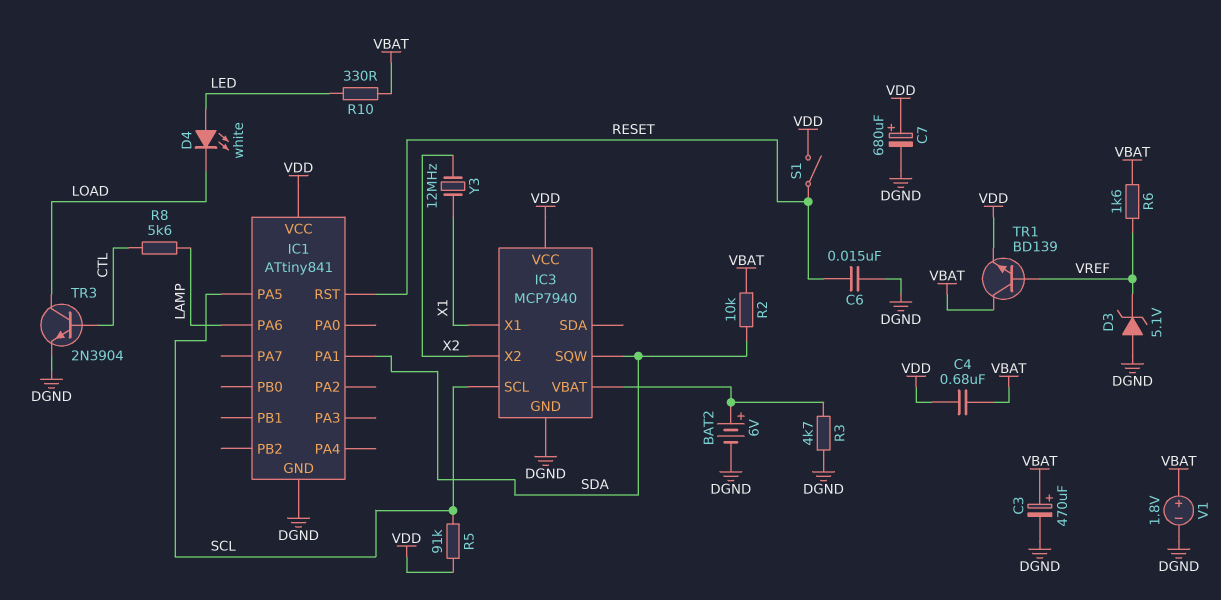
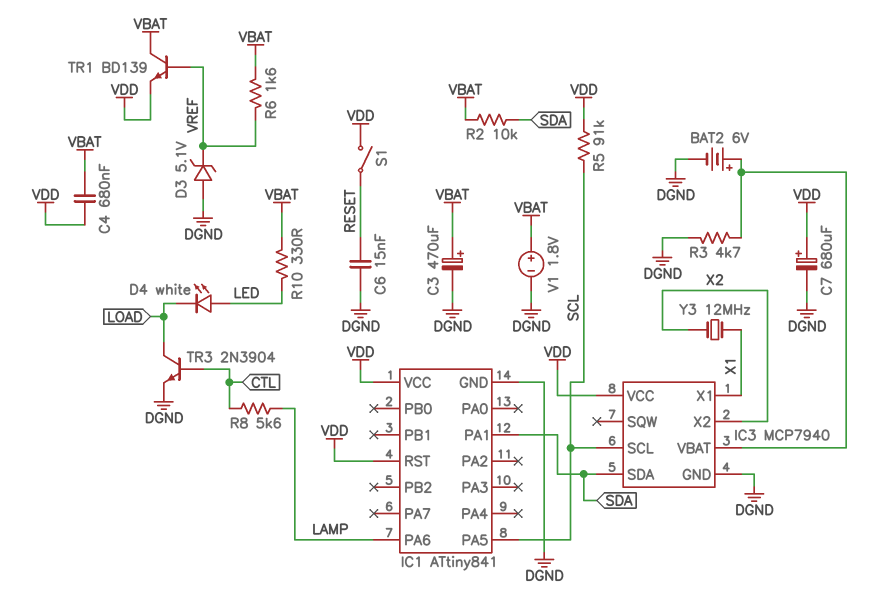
IC1 pin RST: RESET -> VDD
IC3 pin SDA: none -> SDA
IC3 pin SQW: SDA -> none

